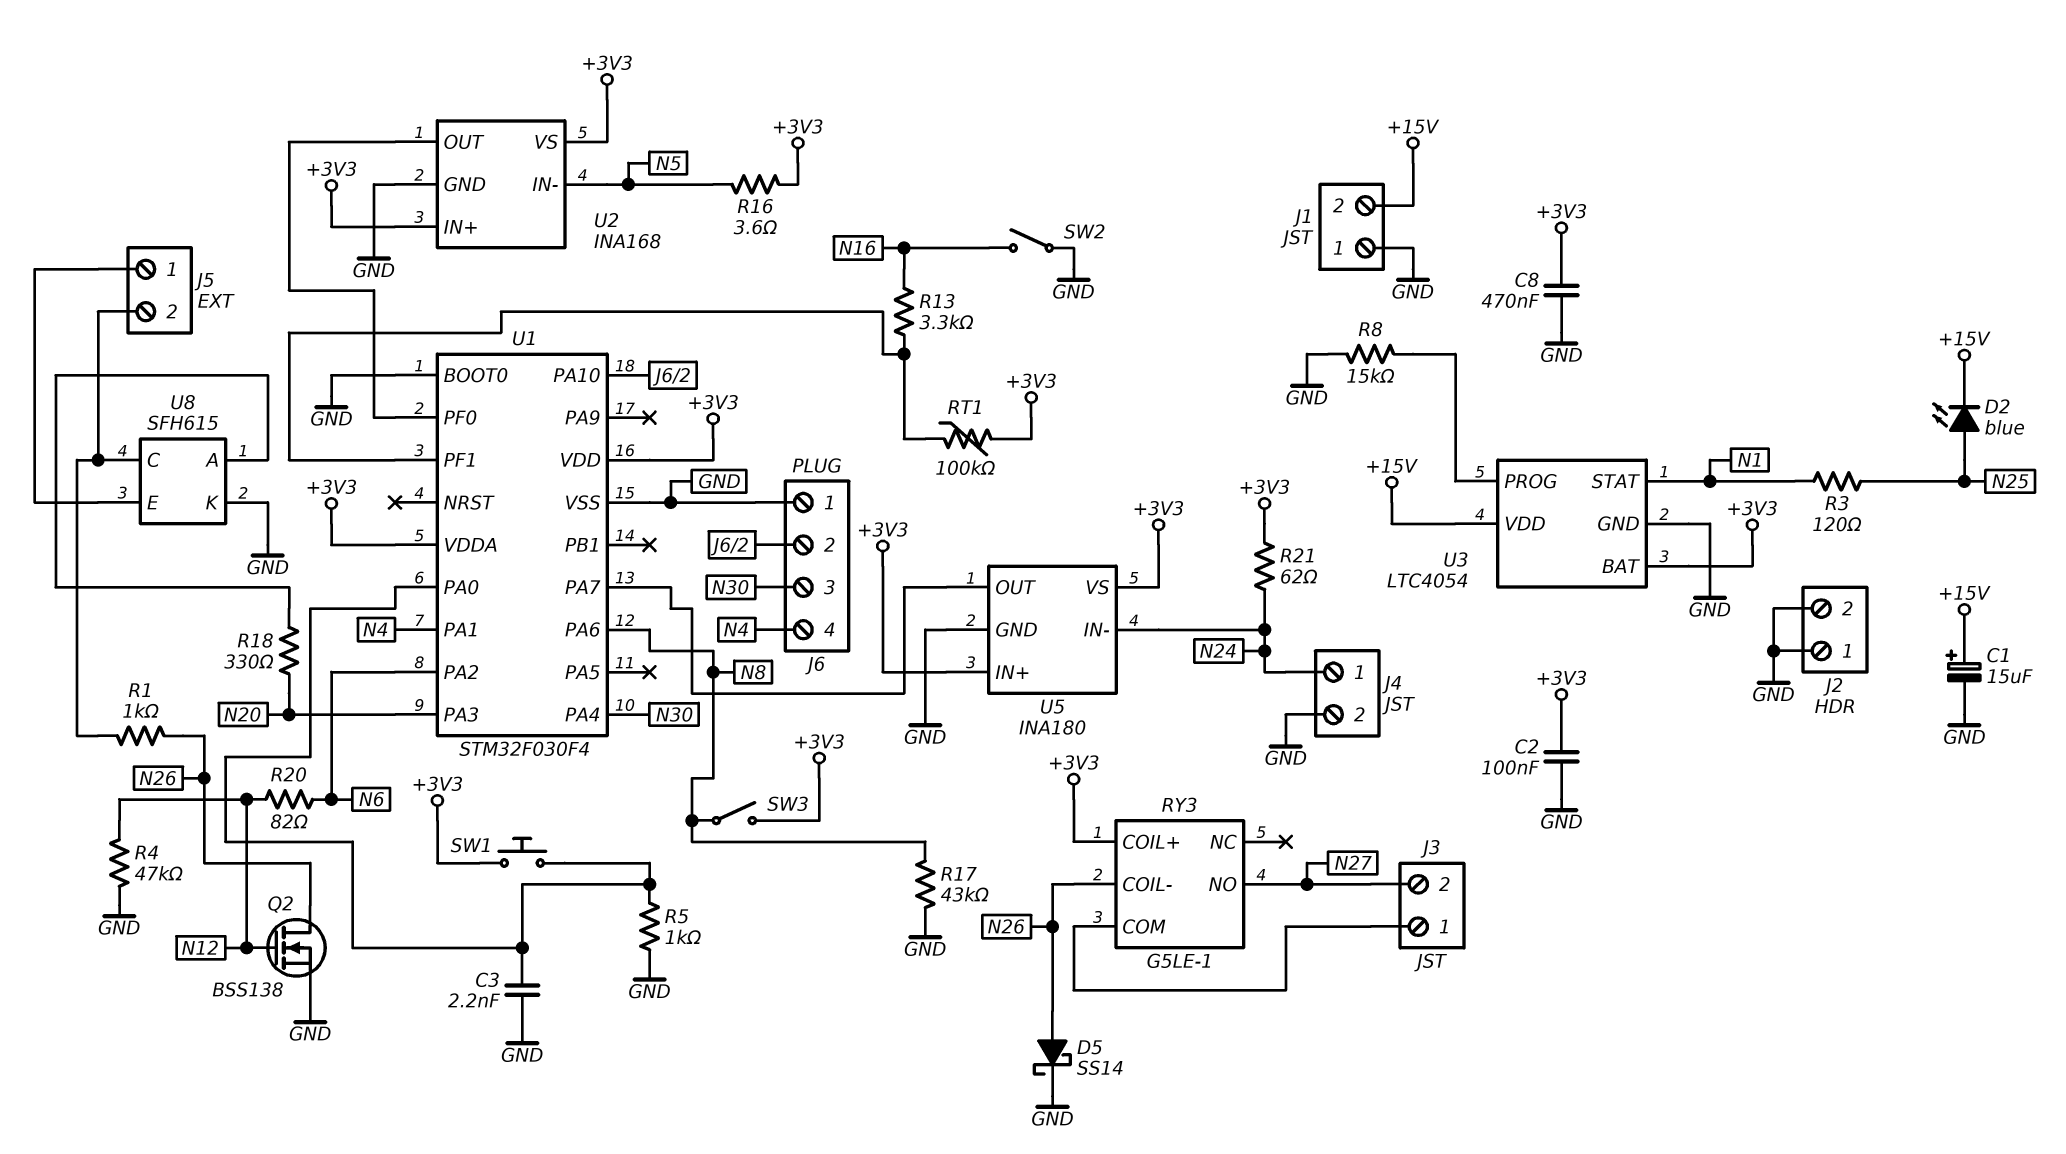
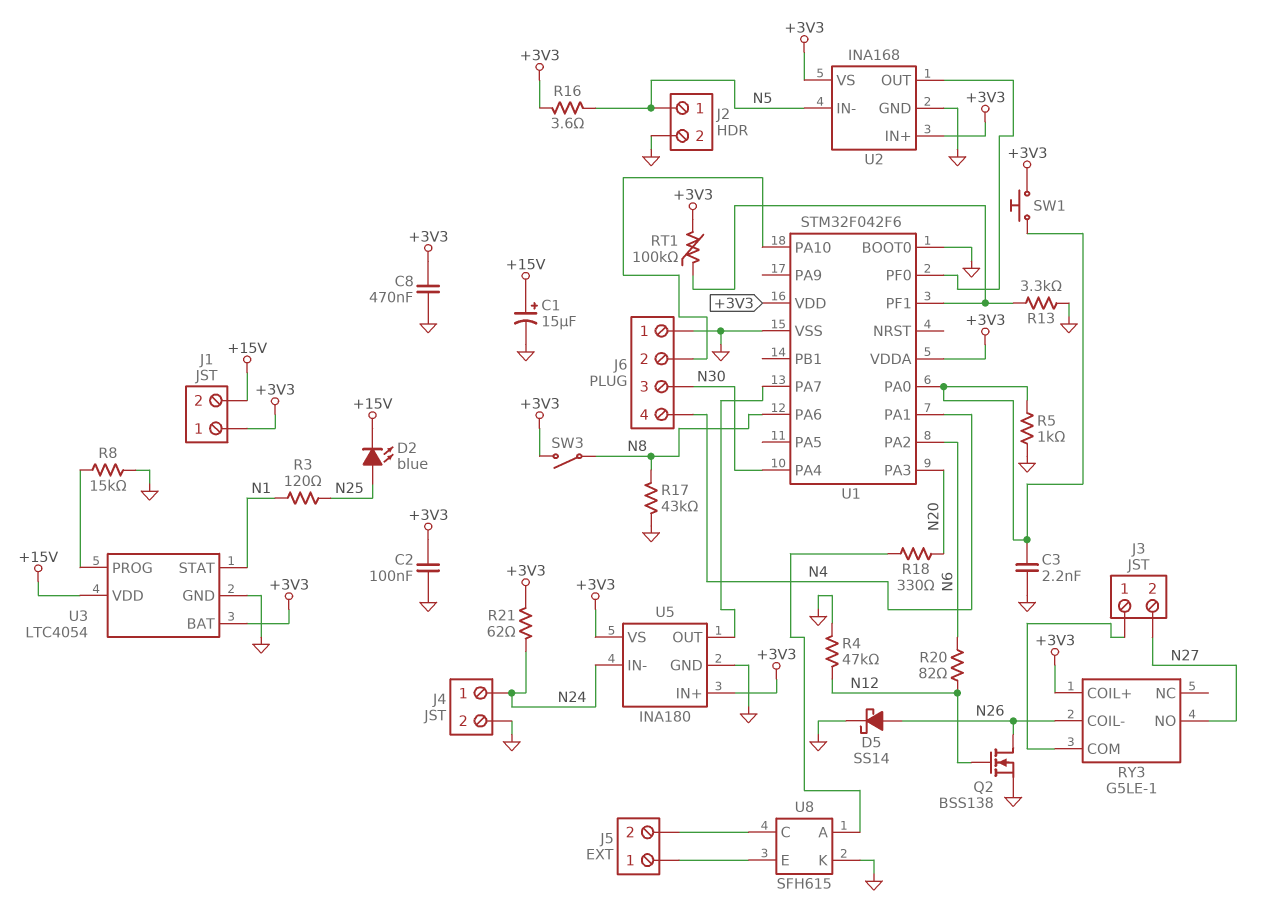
J1 pin 1: GND -> +3V3
J2 pin 1: GND -> N5
R1: 1k (J5/2, N26) -> none
R13: 3.3k (N16, U1/PF1) -> 3.3k (GND, U1/PF1)
SW2: switch (GND, N16) -> none
U1: STM32F030F4 -> STM32F042F6

